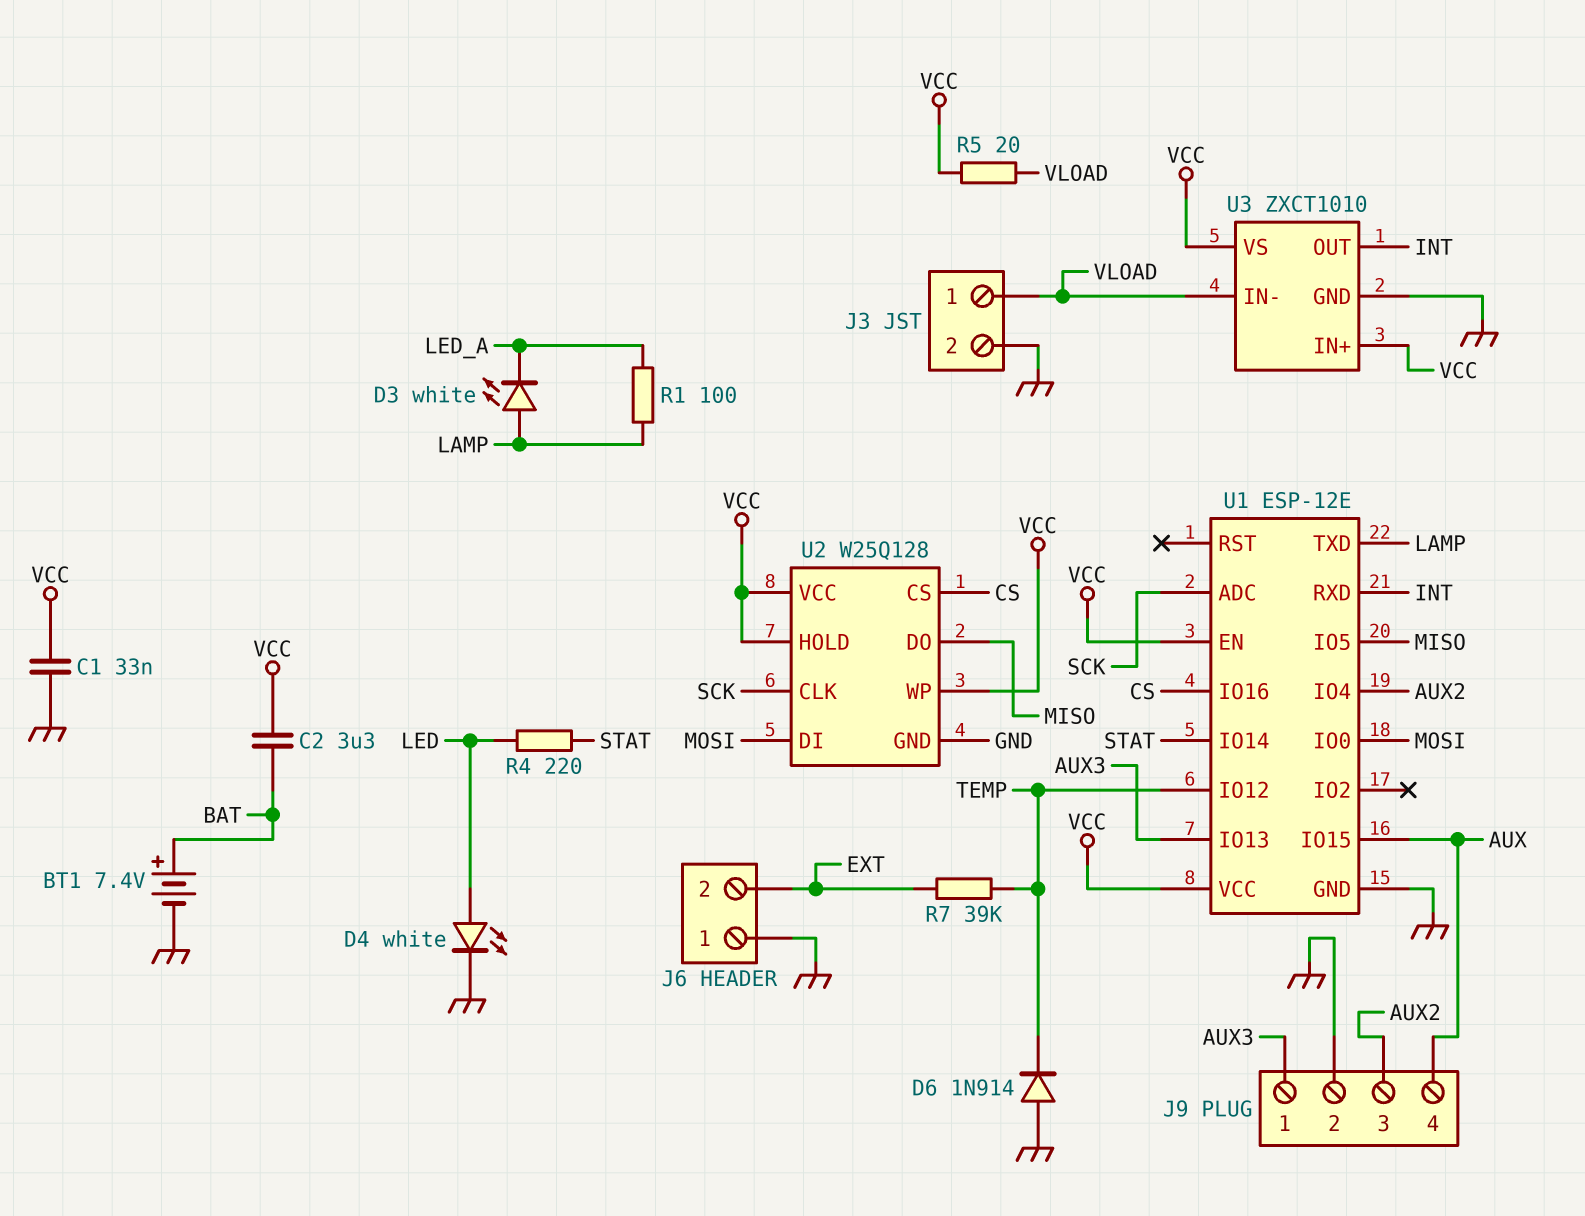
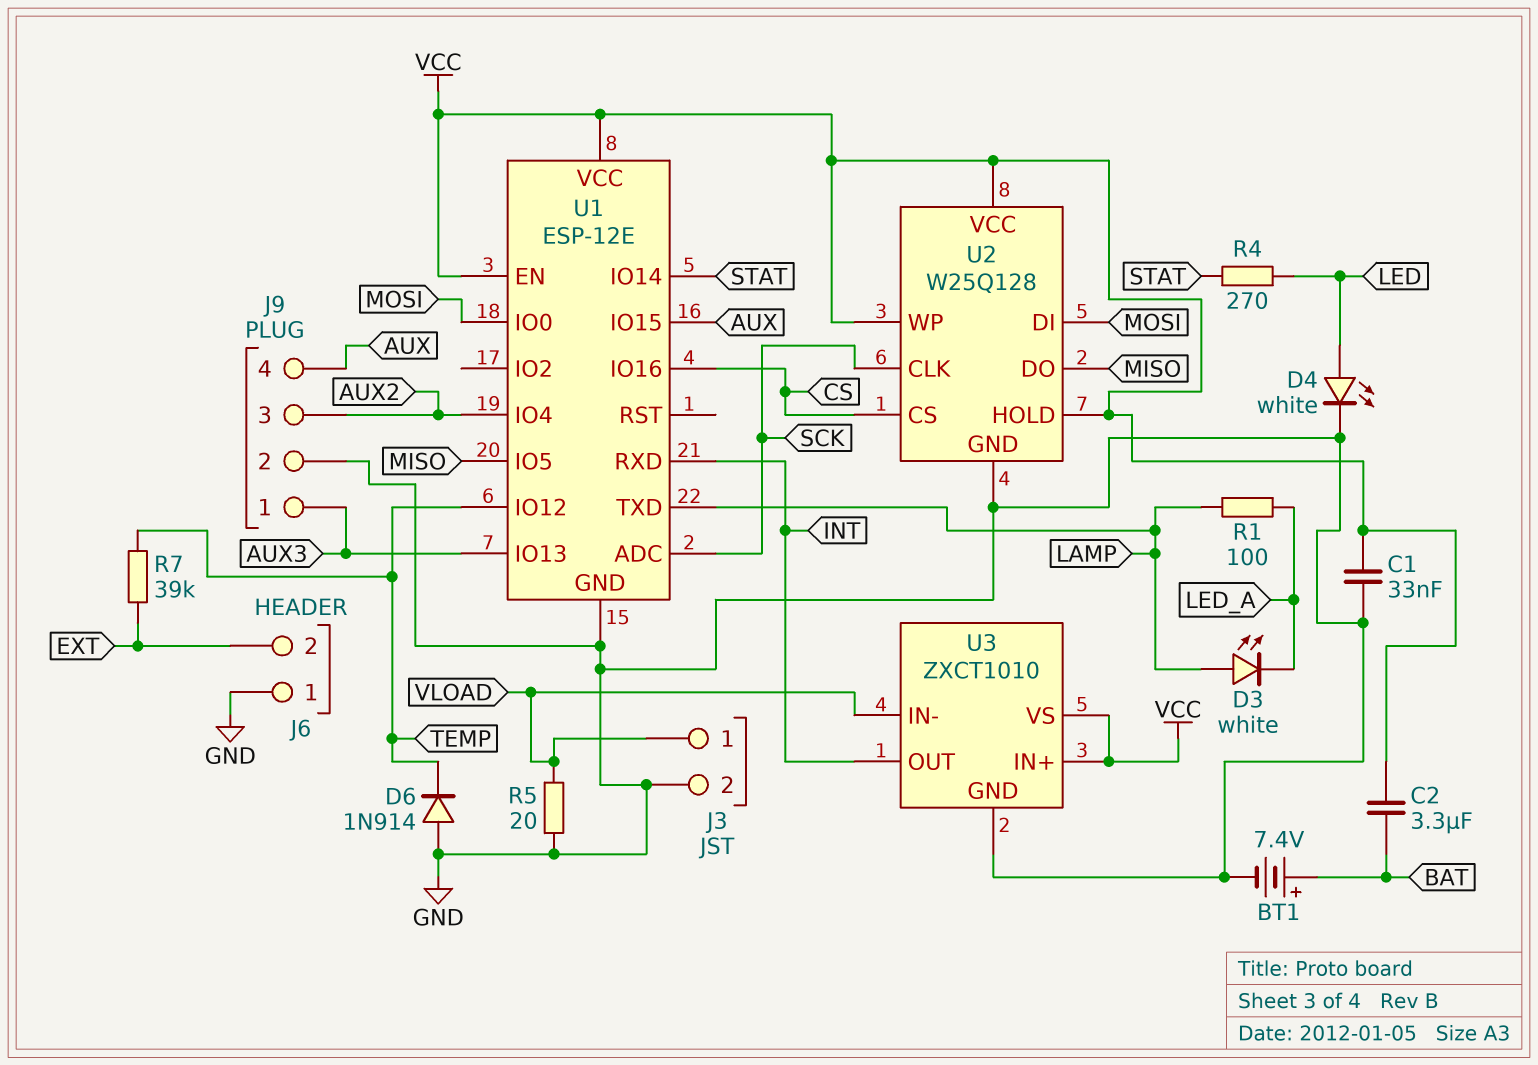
R4: 220 (LED, STAT) -> 270 (LED, STAT)
R5: 20 (VCC, VLOAD) -> 20 (GND, VLOAD)

